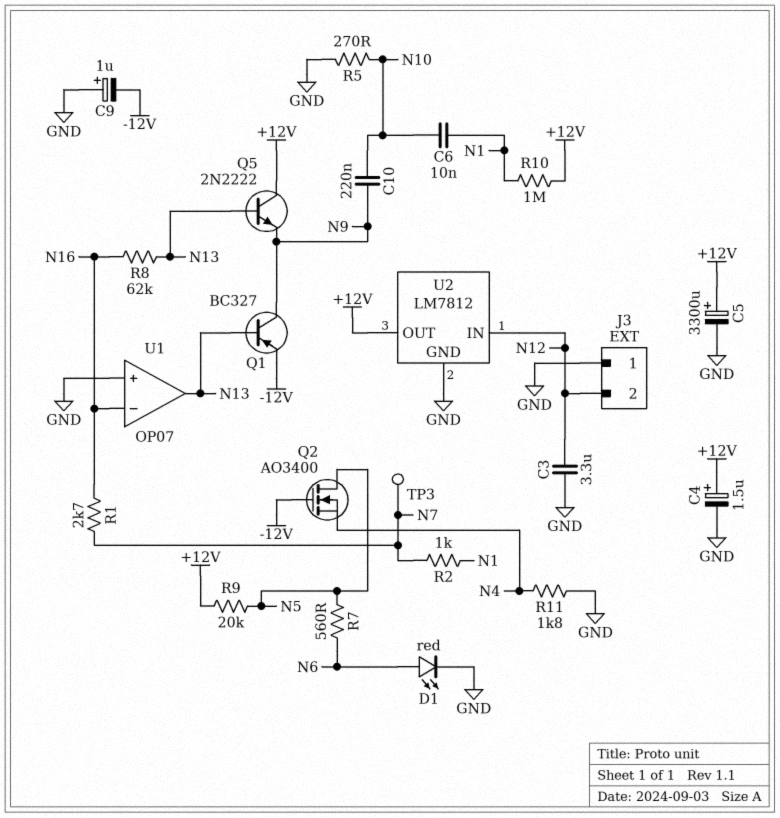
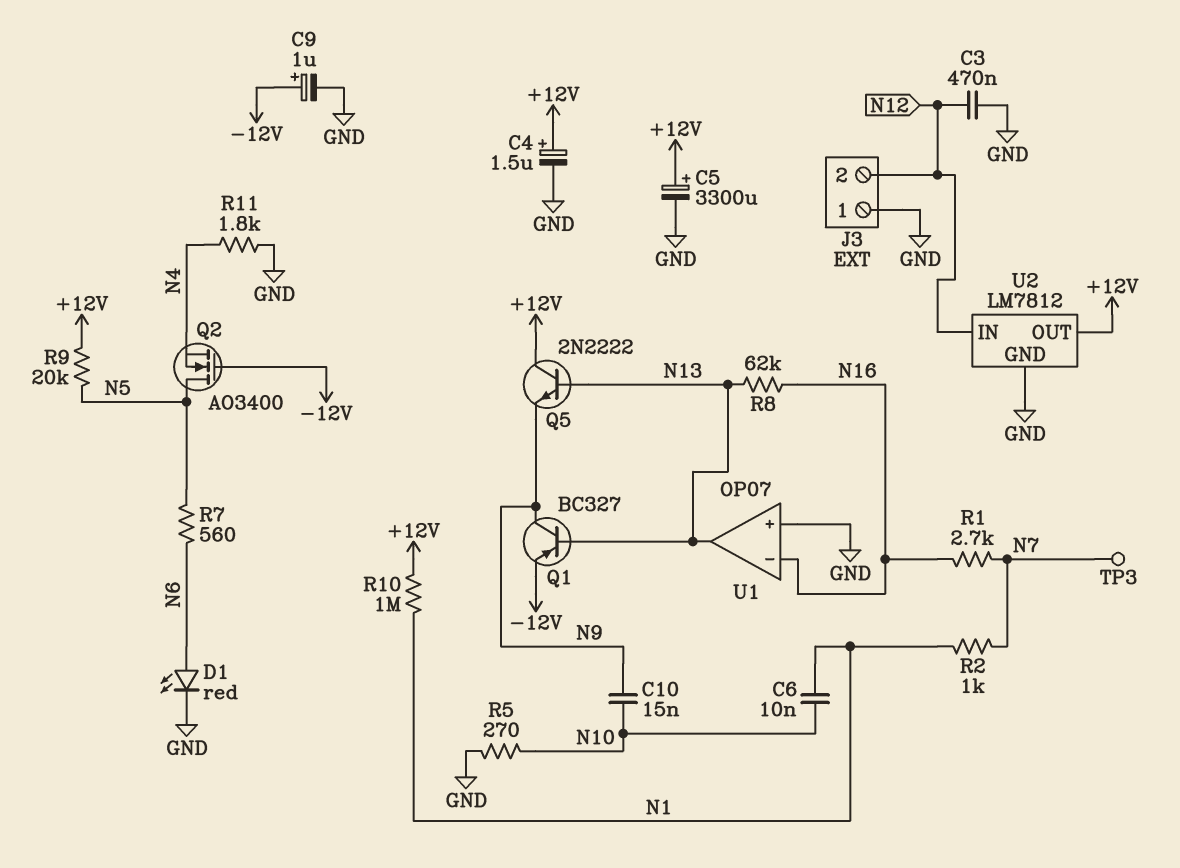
C3: 3.3uF (GND, N12) -> 470nF (GND, N12)
C9: 1uF (plus GND, minus -12V) -> 1uF (plus -12V, minus GND)
C10: 220nF (N9, N10) -> 15nF (N9, N10)

